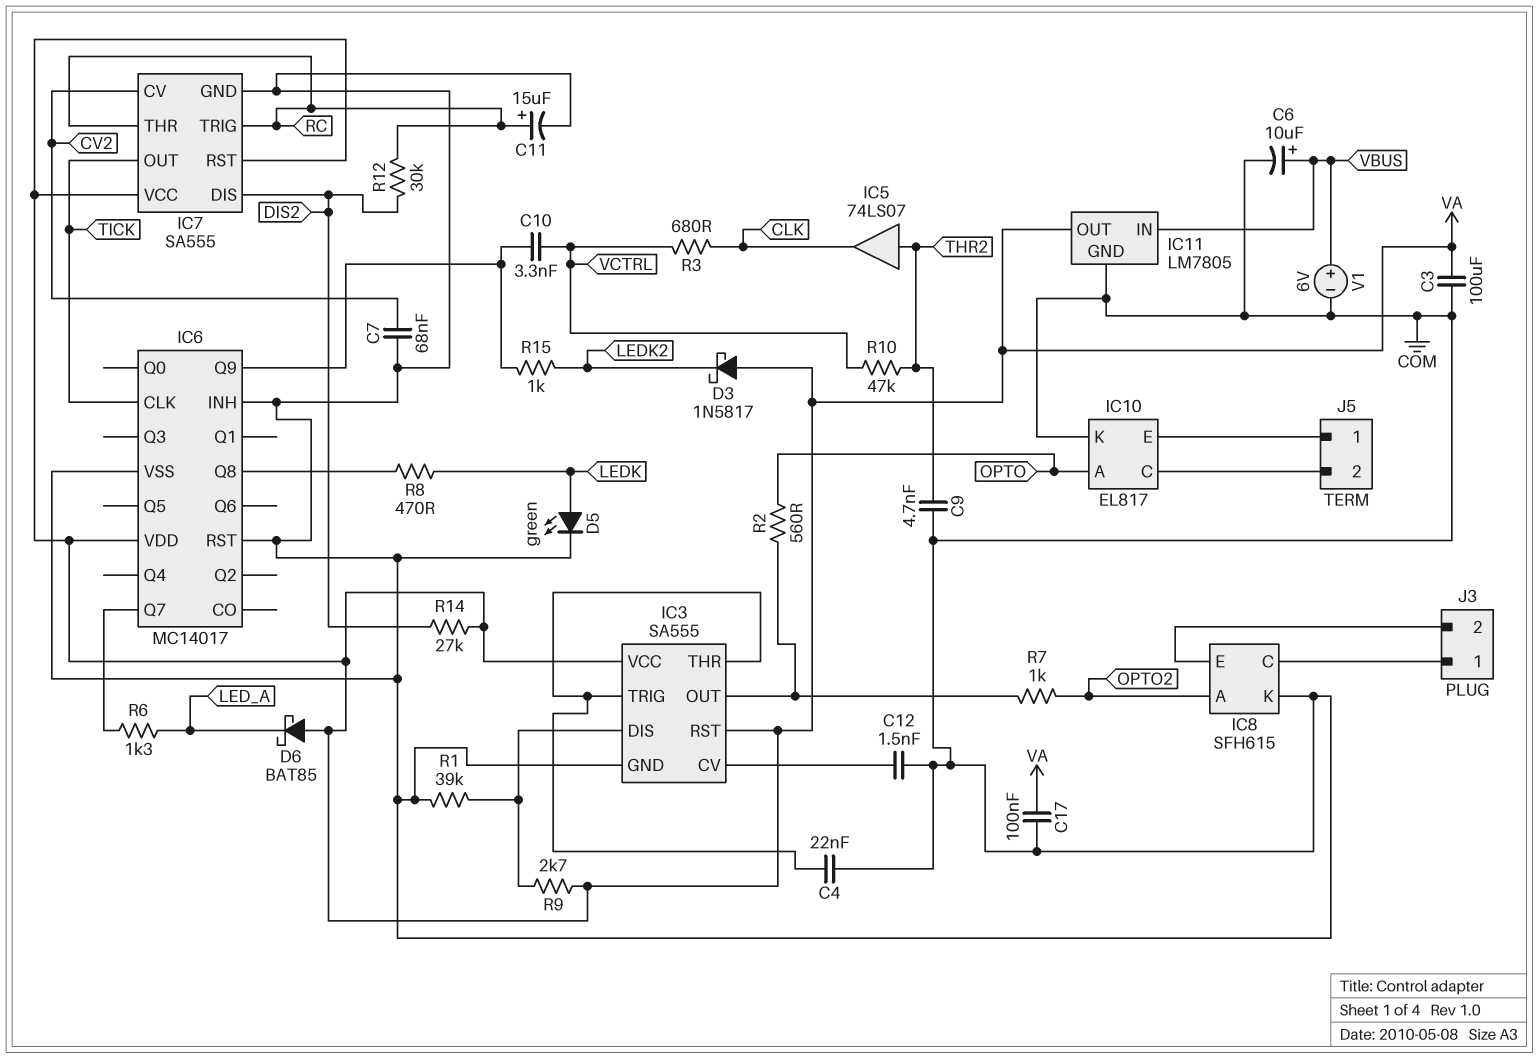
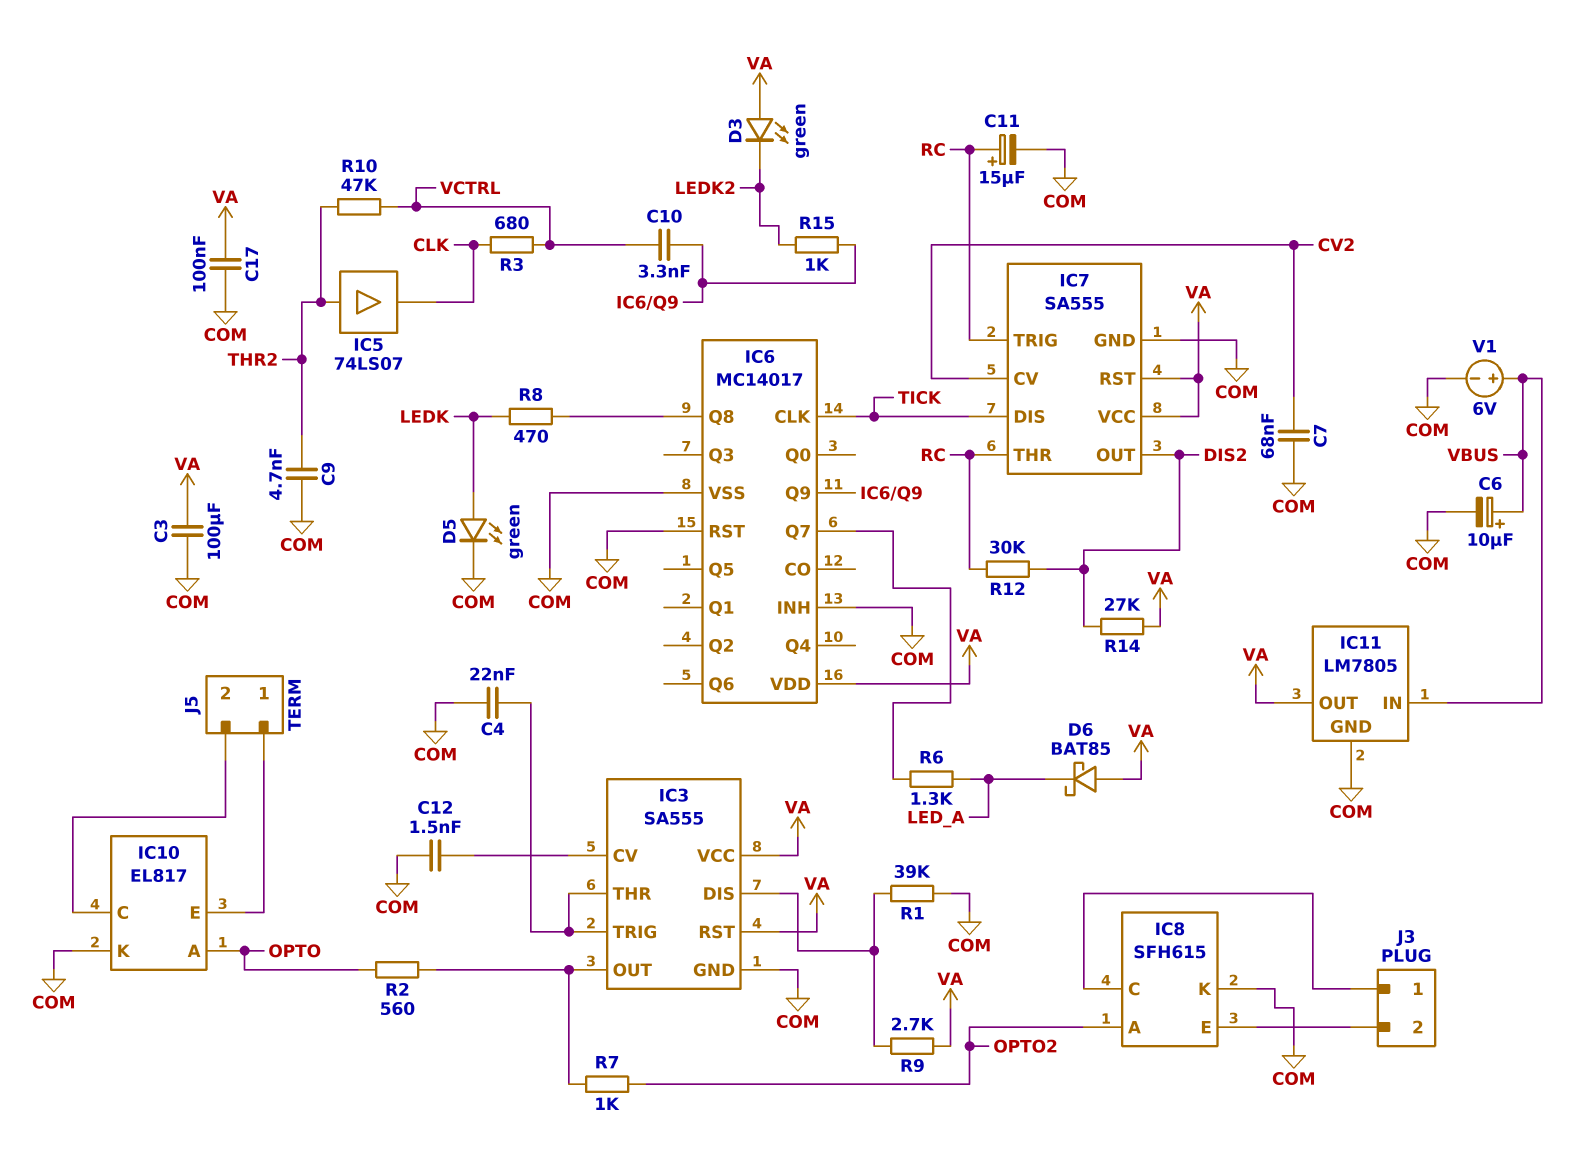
D3: schottky 1N5817 (A VA, K LEDK2) -> LED green (A VA, K LEDK2)
IC7 pin DIS: DIS2 -> TICK
IC7 pin OUT: TICK -> DIS2

